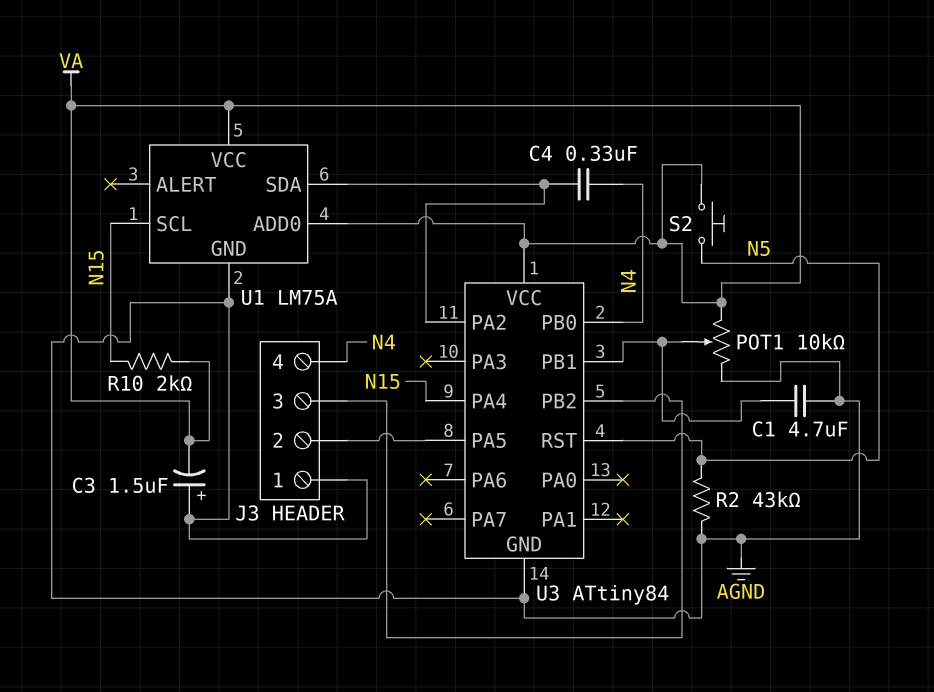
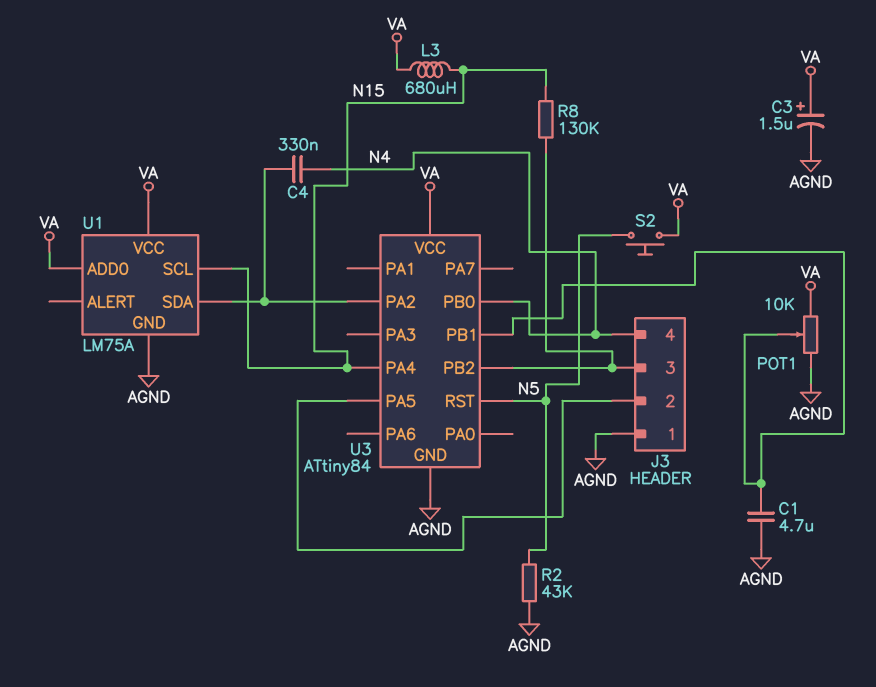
C3: 1.5uF (plus AGND, minus VA) -> 1.5uF (plus VA, minus AGND)
L3: none -> 680uH (N15, VA)
R8: none -> 130k (J3/3, N15)
R10: 2k (N15, VA) -> none

